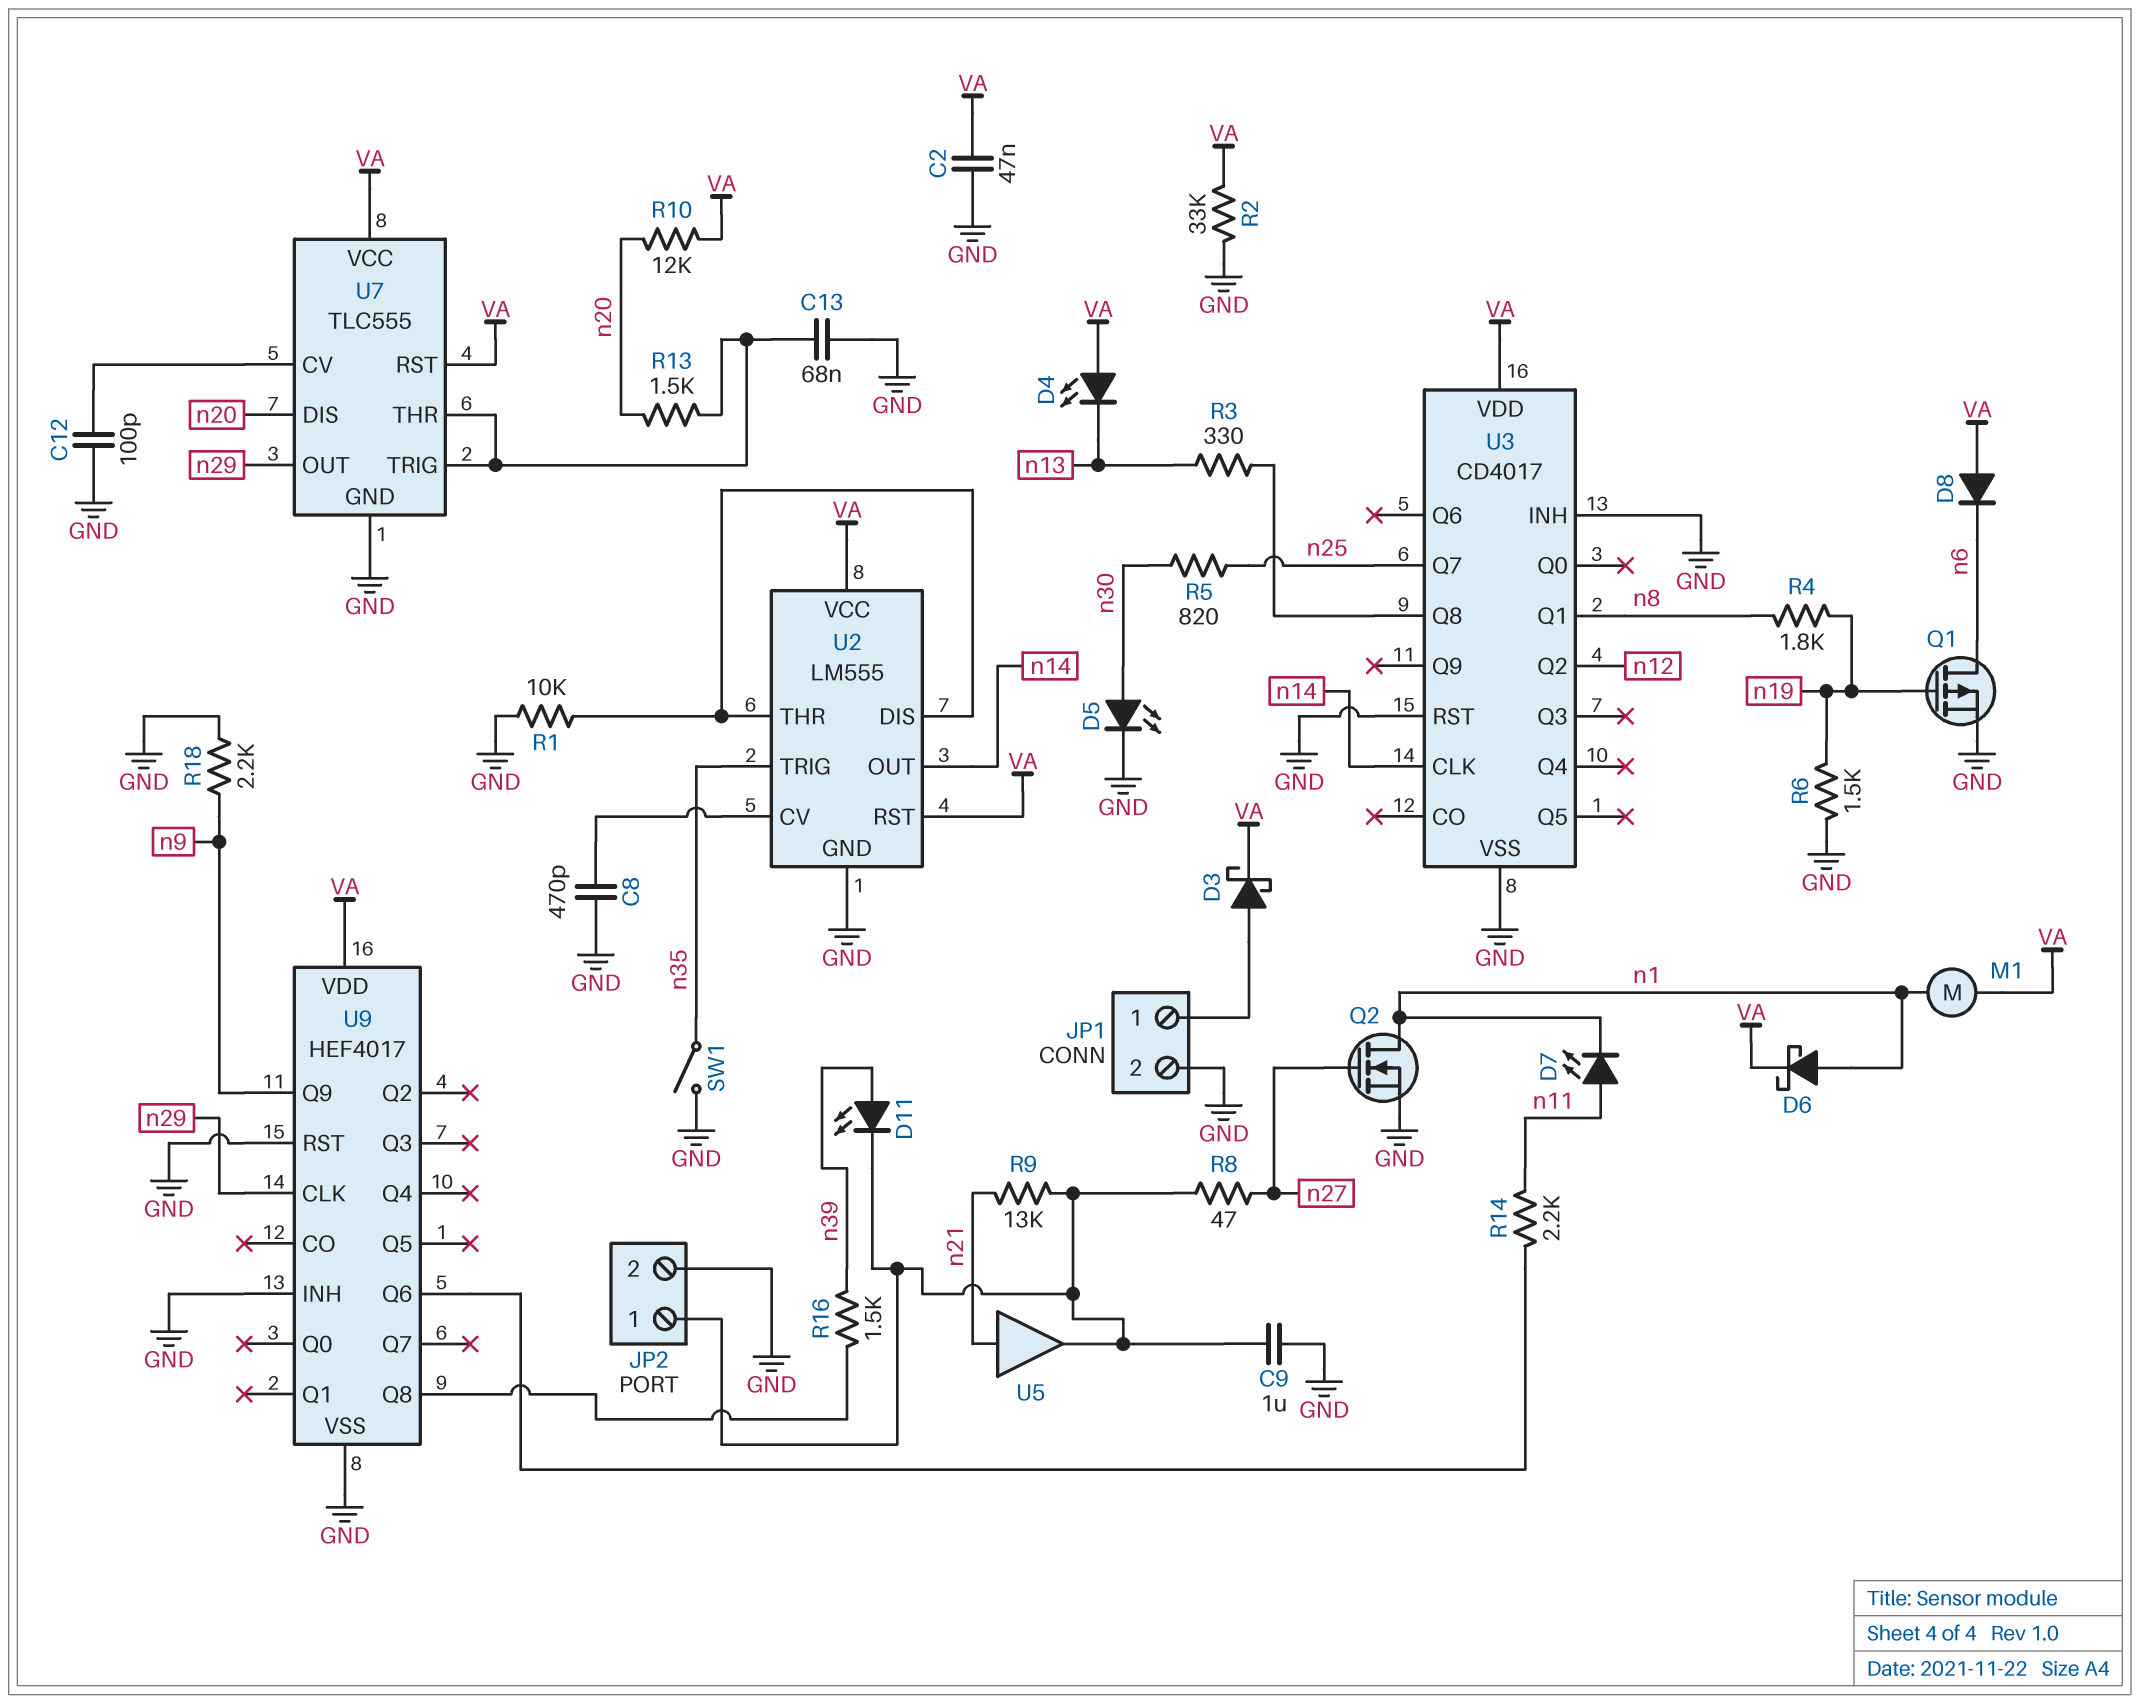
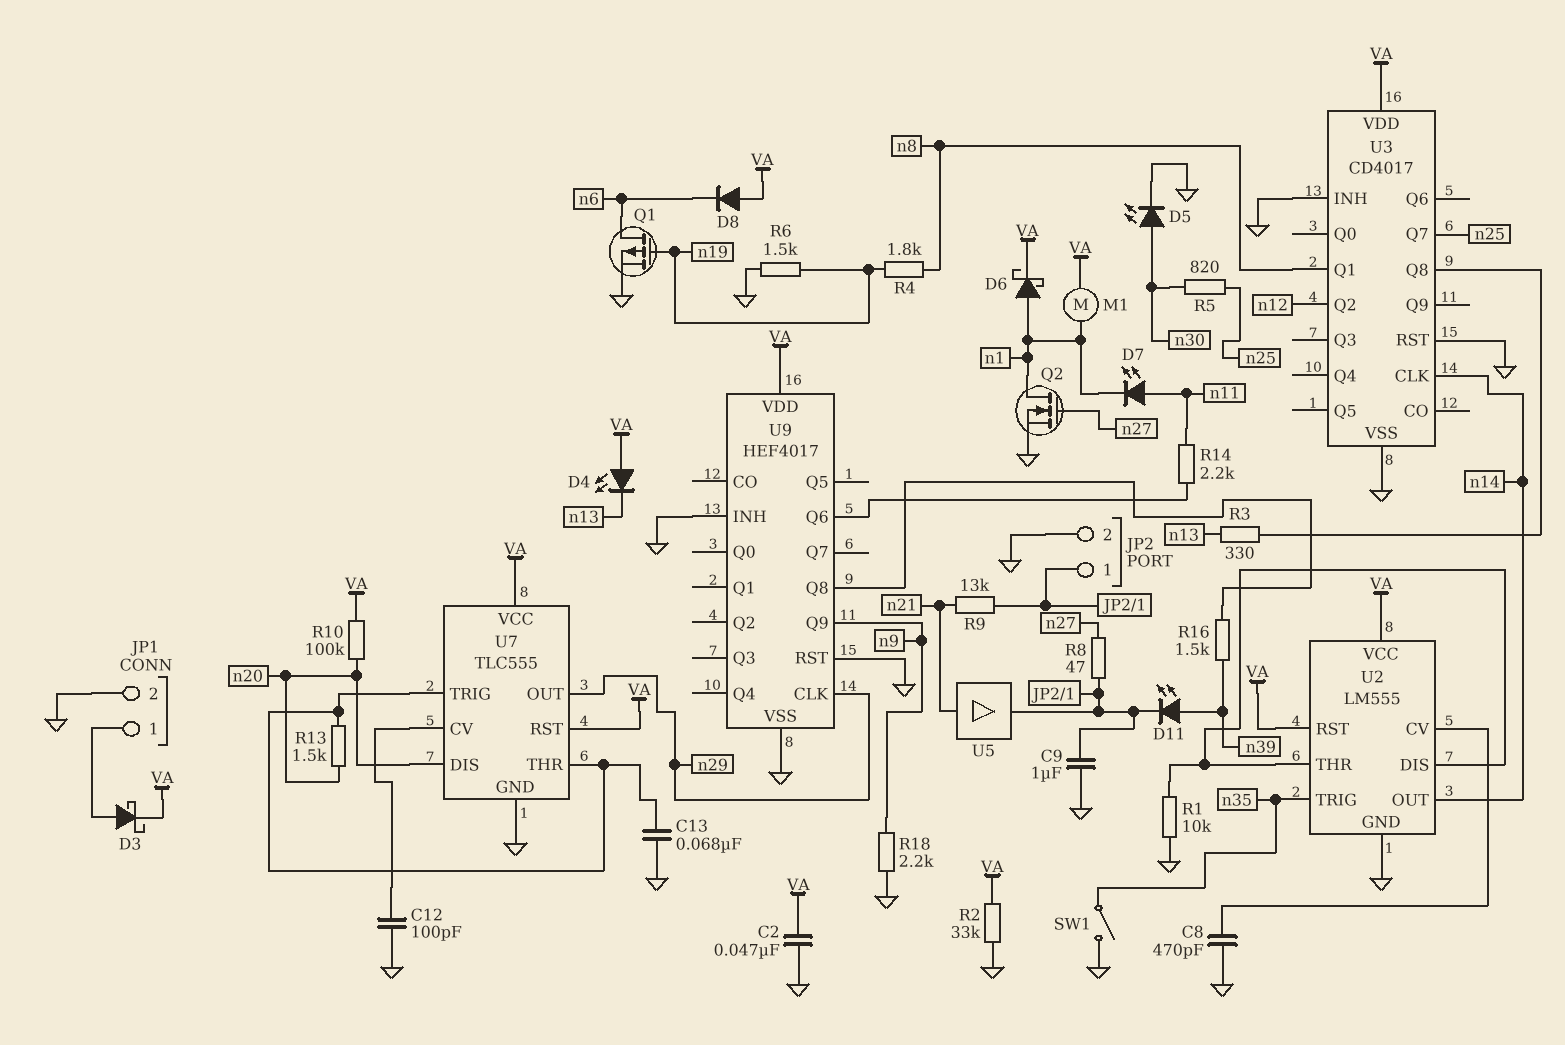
R10: 12k (VA, n20) -> 100k (VA, n20)

